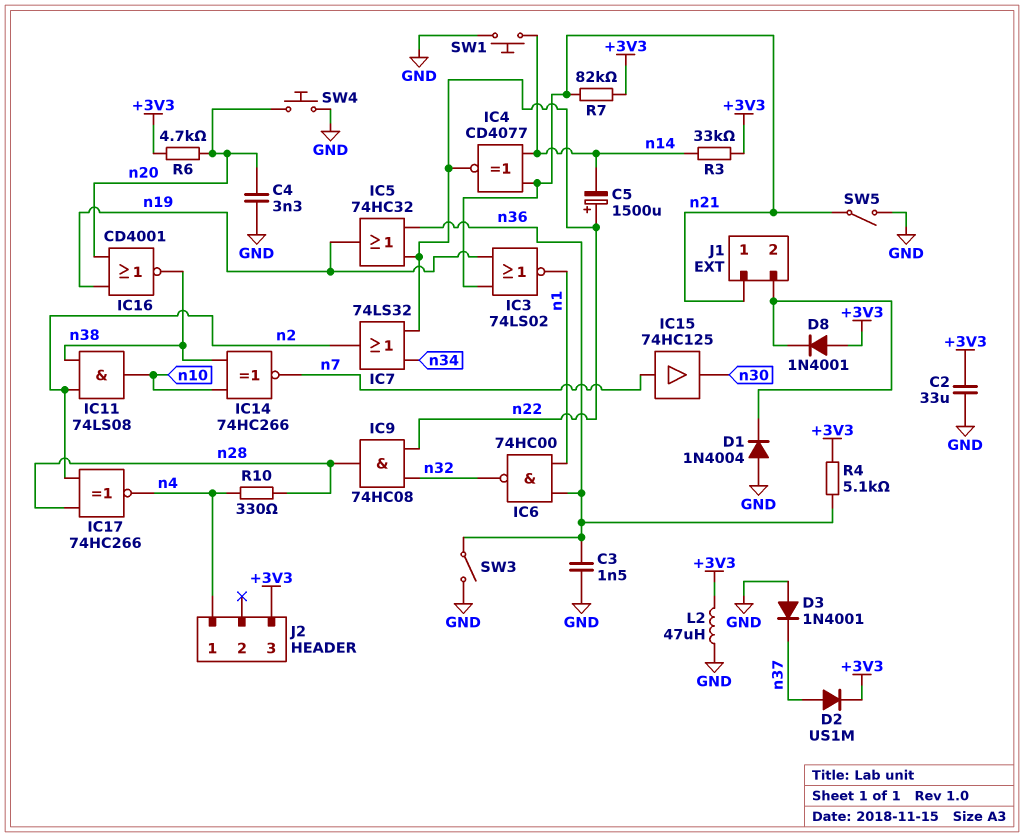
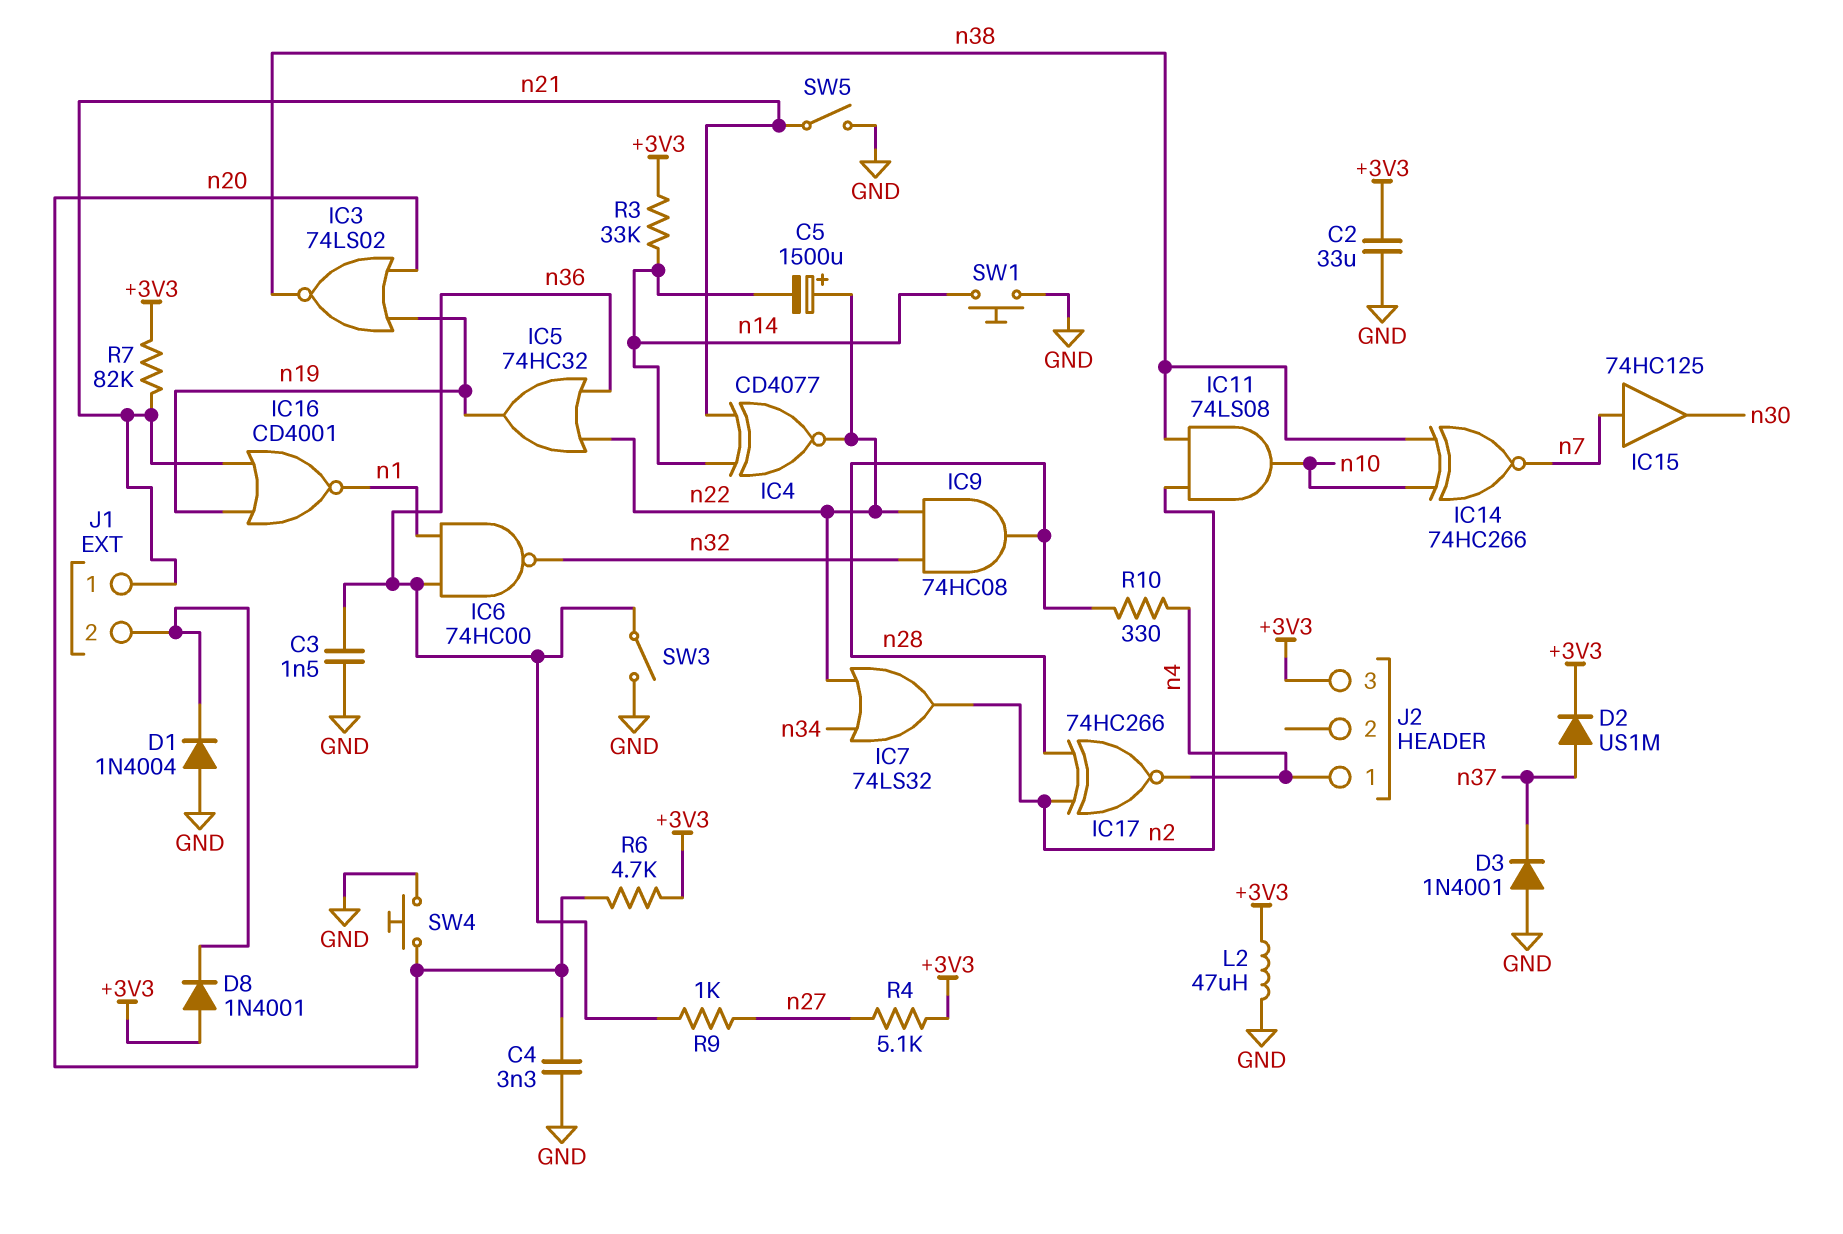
IC3: NOR 74LS02 (in n19, in n21, out n1) -> NOR 74LS02 (in n19, in n20, out n38)
IC16: NOR CD4001 (in n19, in n20, out n38) -> NOR CD4001 (in n19, in n21, out n1)
R4: 5.1k (+3V3, n36) -> 5.1k (+3V3, n27)
R9: none -> 1k (n27, n36)

